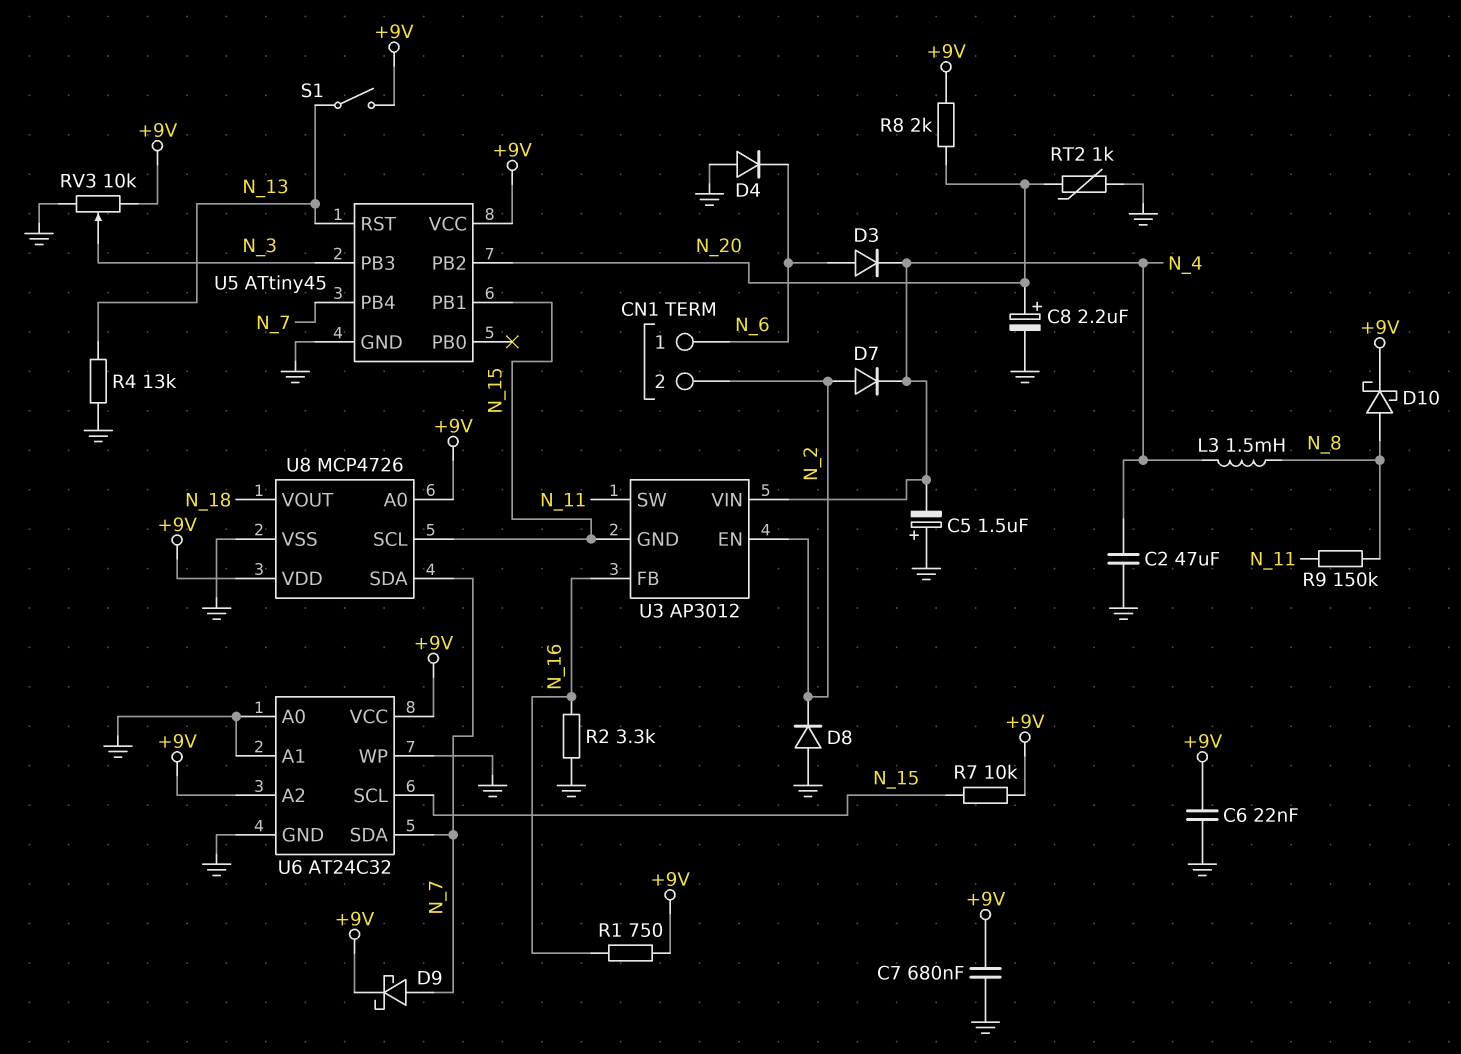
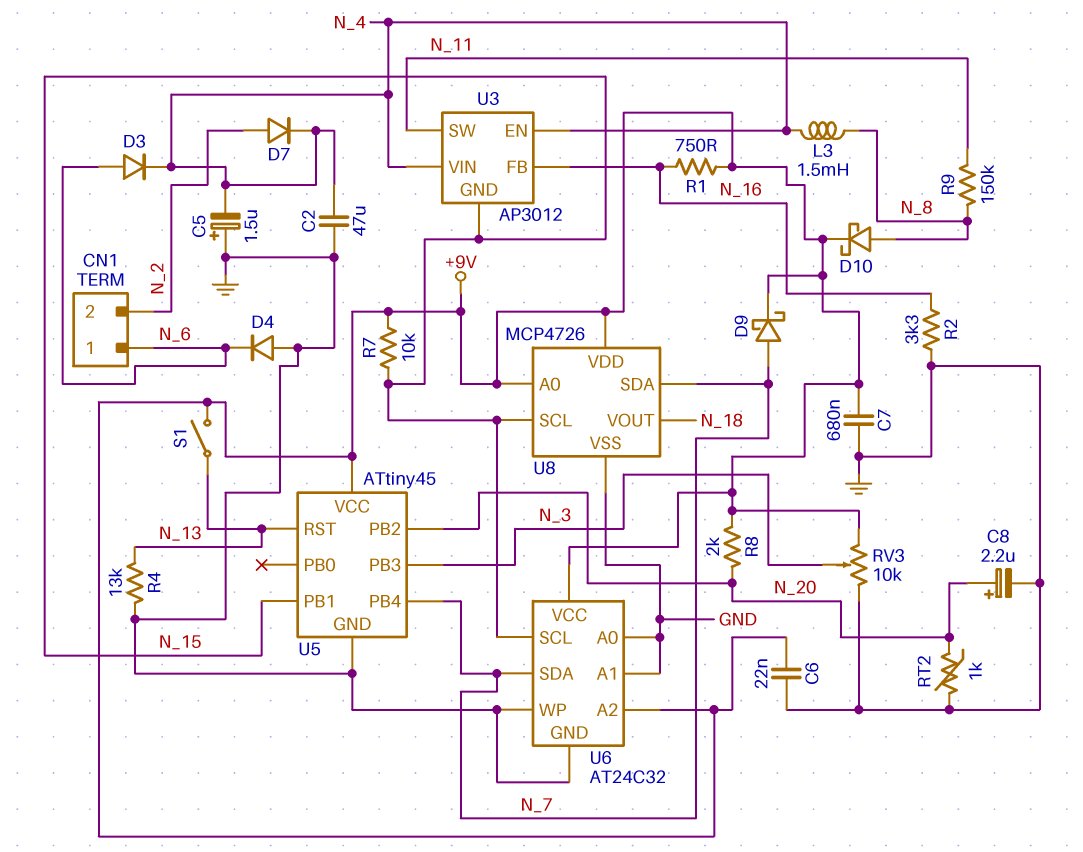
D8: diode (A GND, K N_2) -> none
U3 pin EN: N_2 -> N_4

